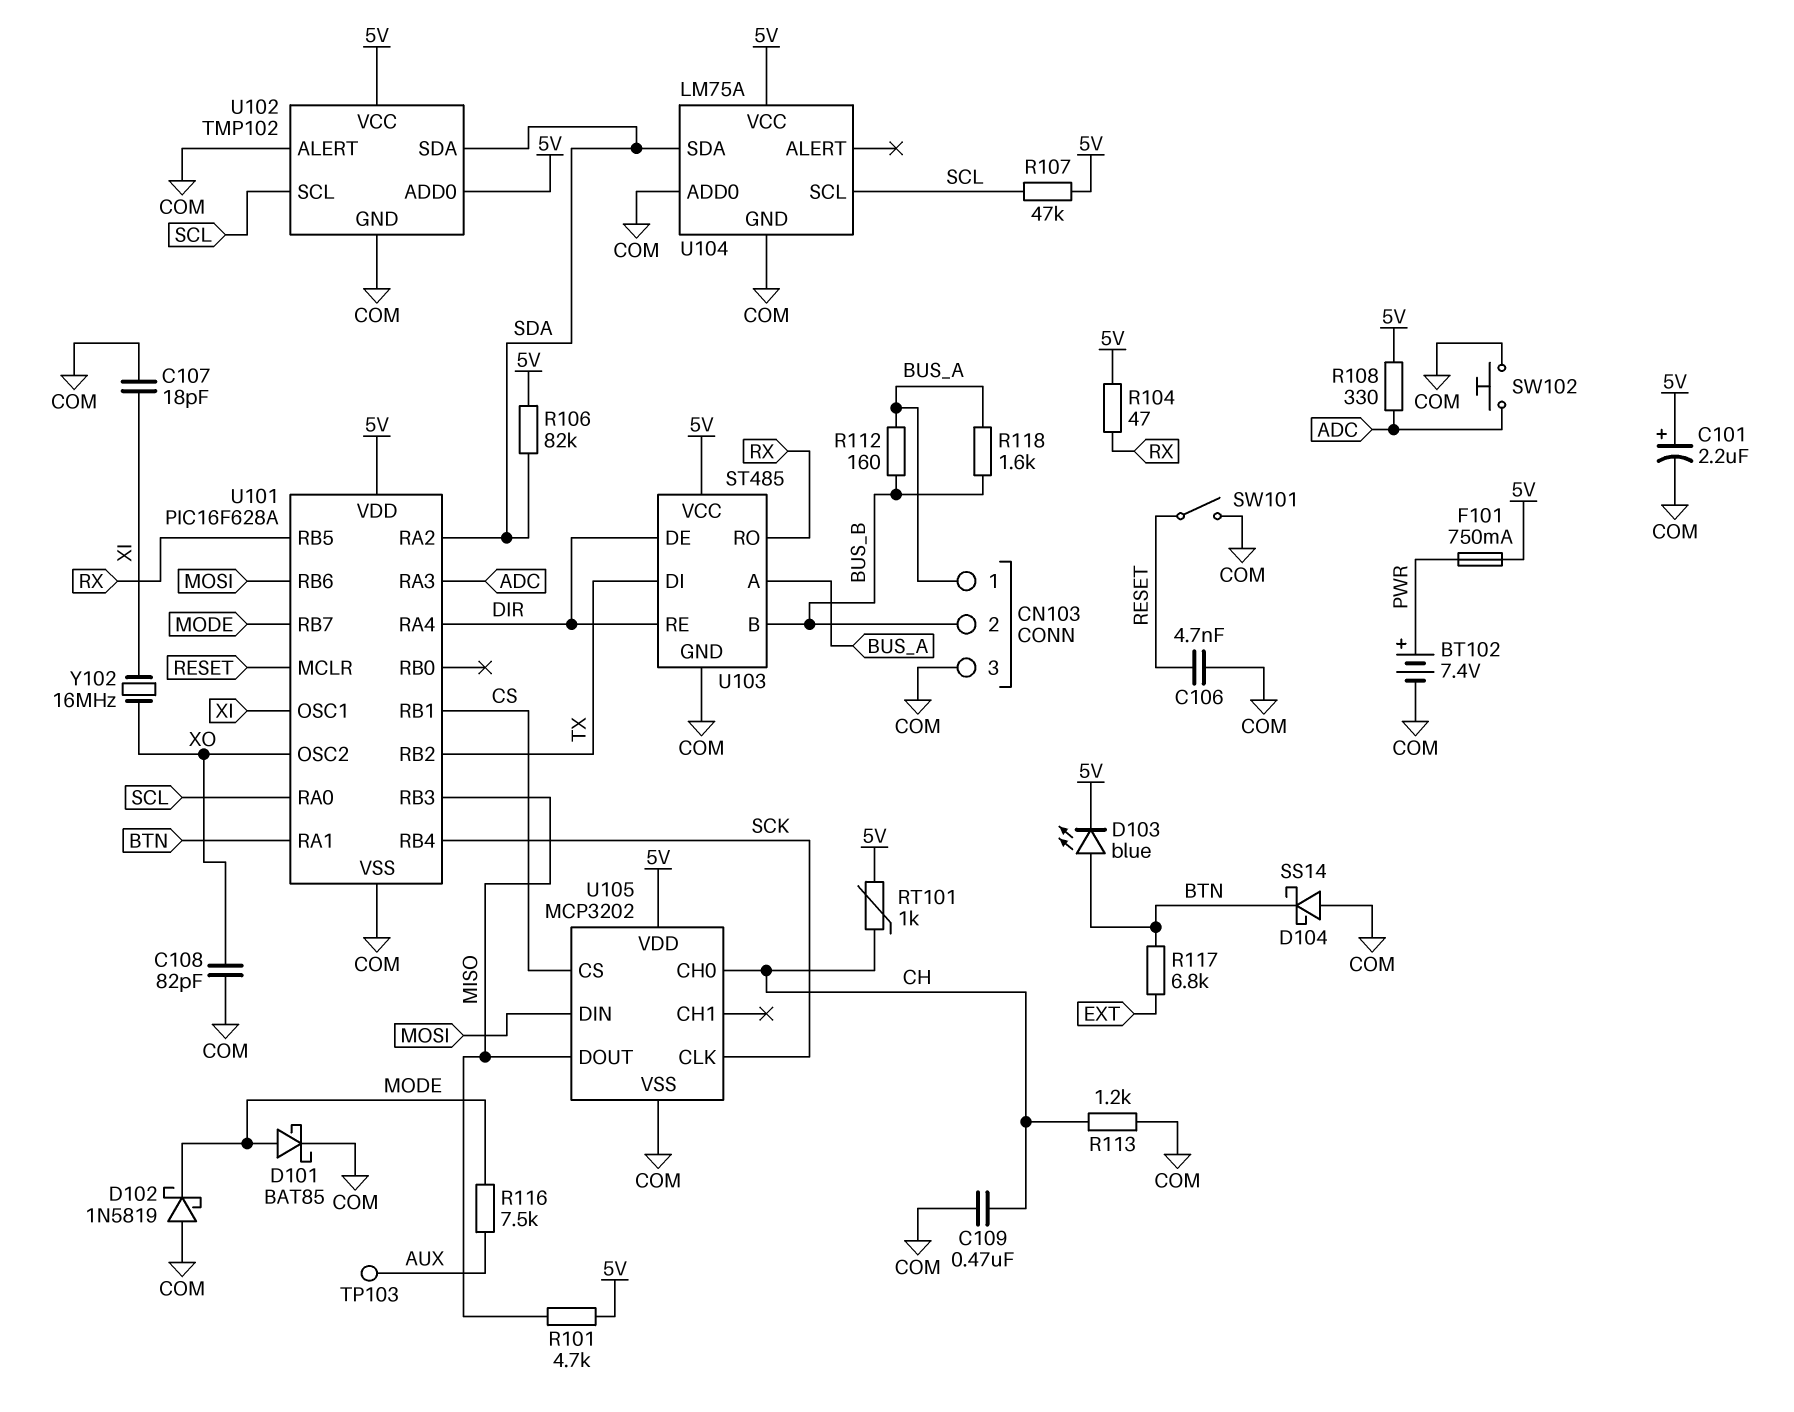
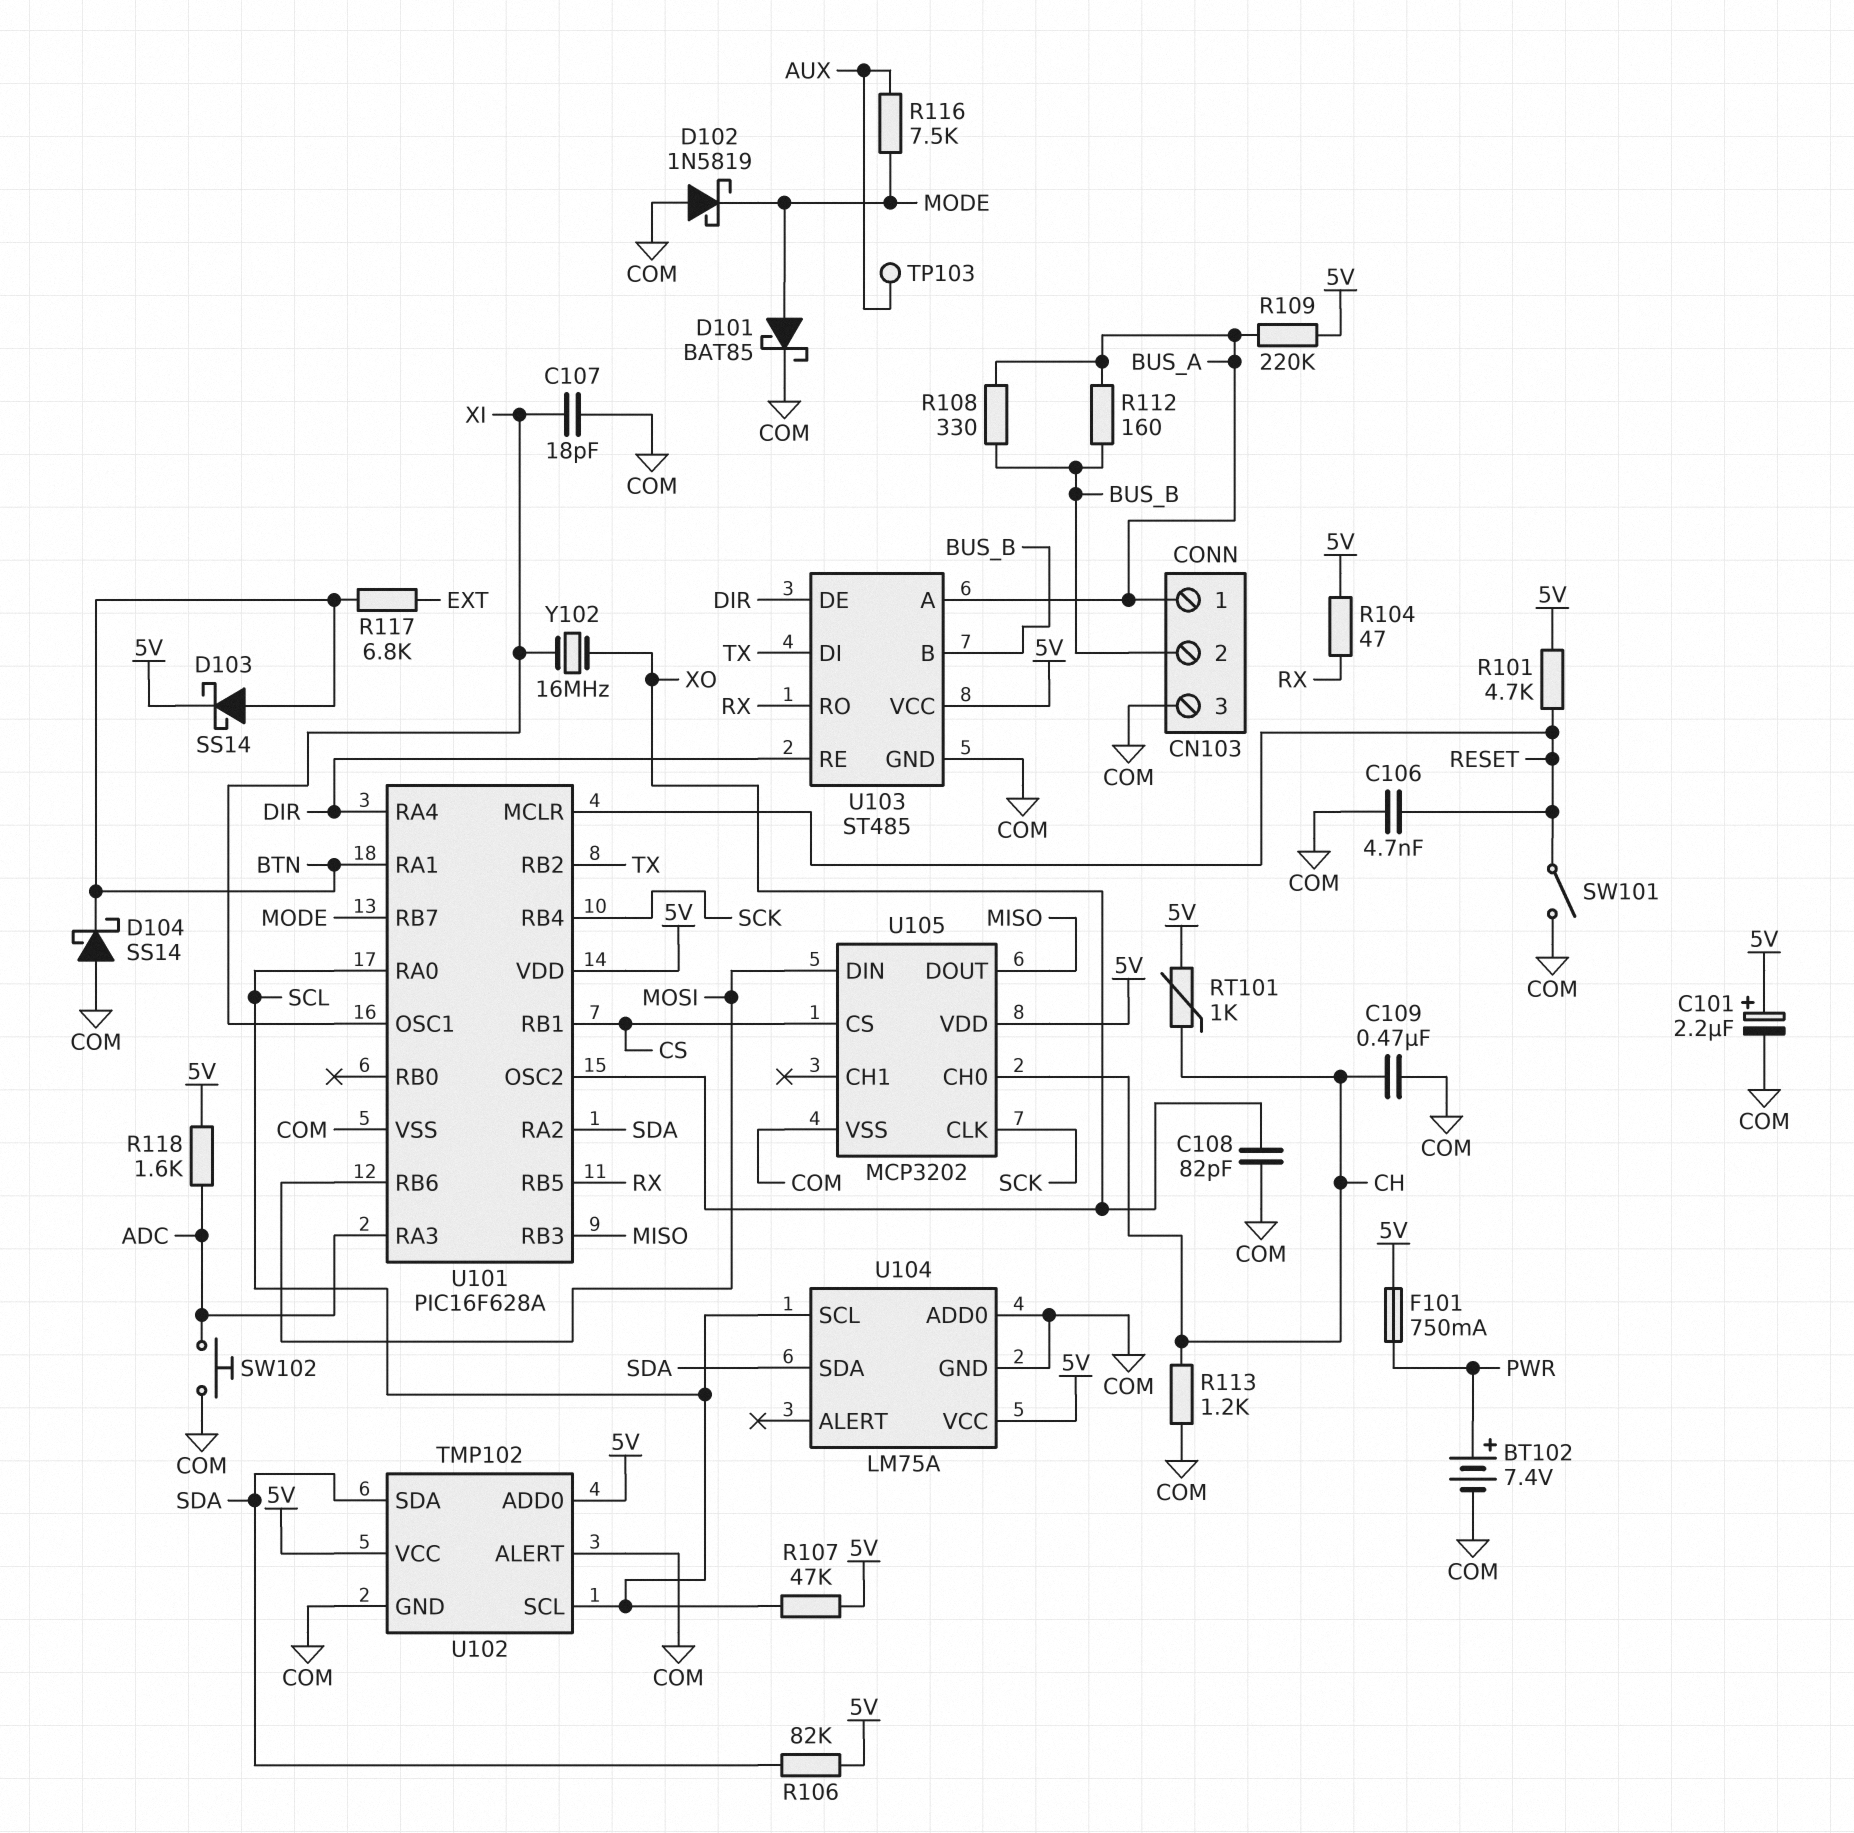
D103: LED blue (A BTN, K 5V) -> schottky SS14 (A BTN, K 5V)
R101: 4.7k (5V, MISO) -> 4.7k (5V, RESET)
R108: 330 (5V, ADC) -> 330 (BUS_A, BUS_B)
R109: none -> 220k (5V, BUS_A)
R118: 1.6k (BUS_A, BUS_B) -> 1.6k (5V, ADC)

